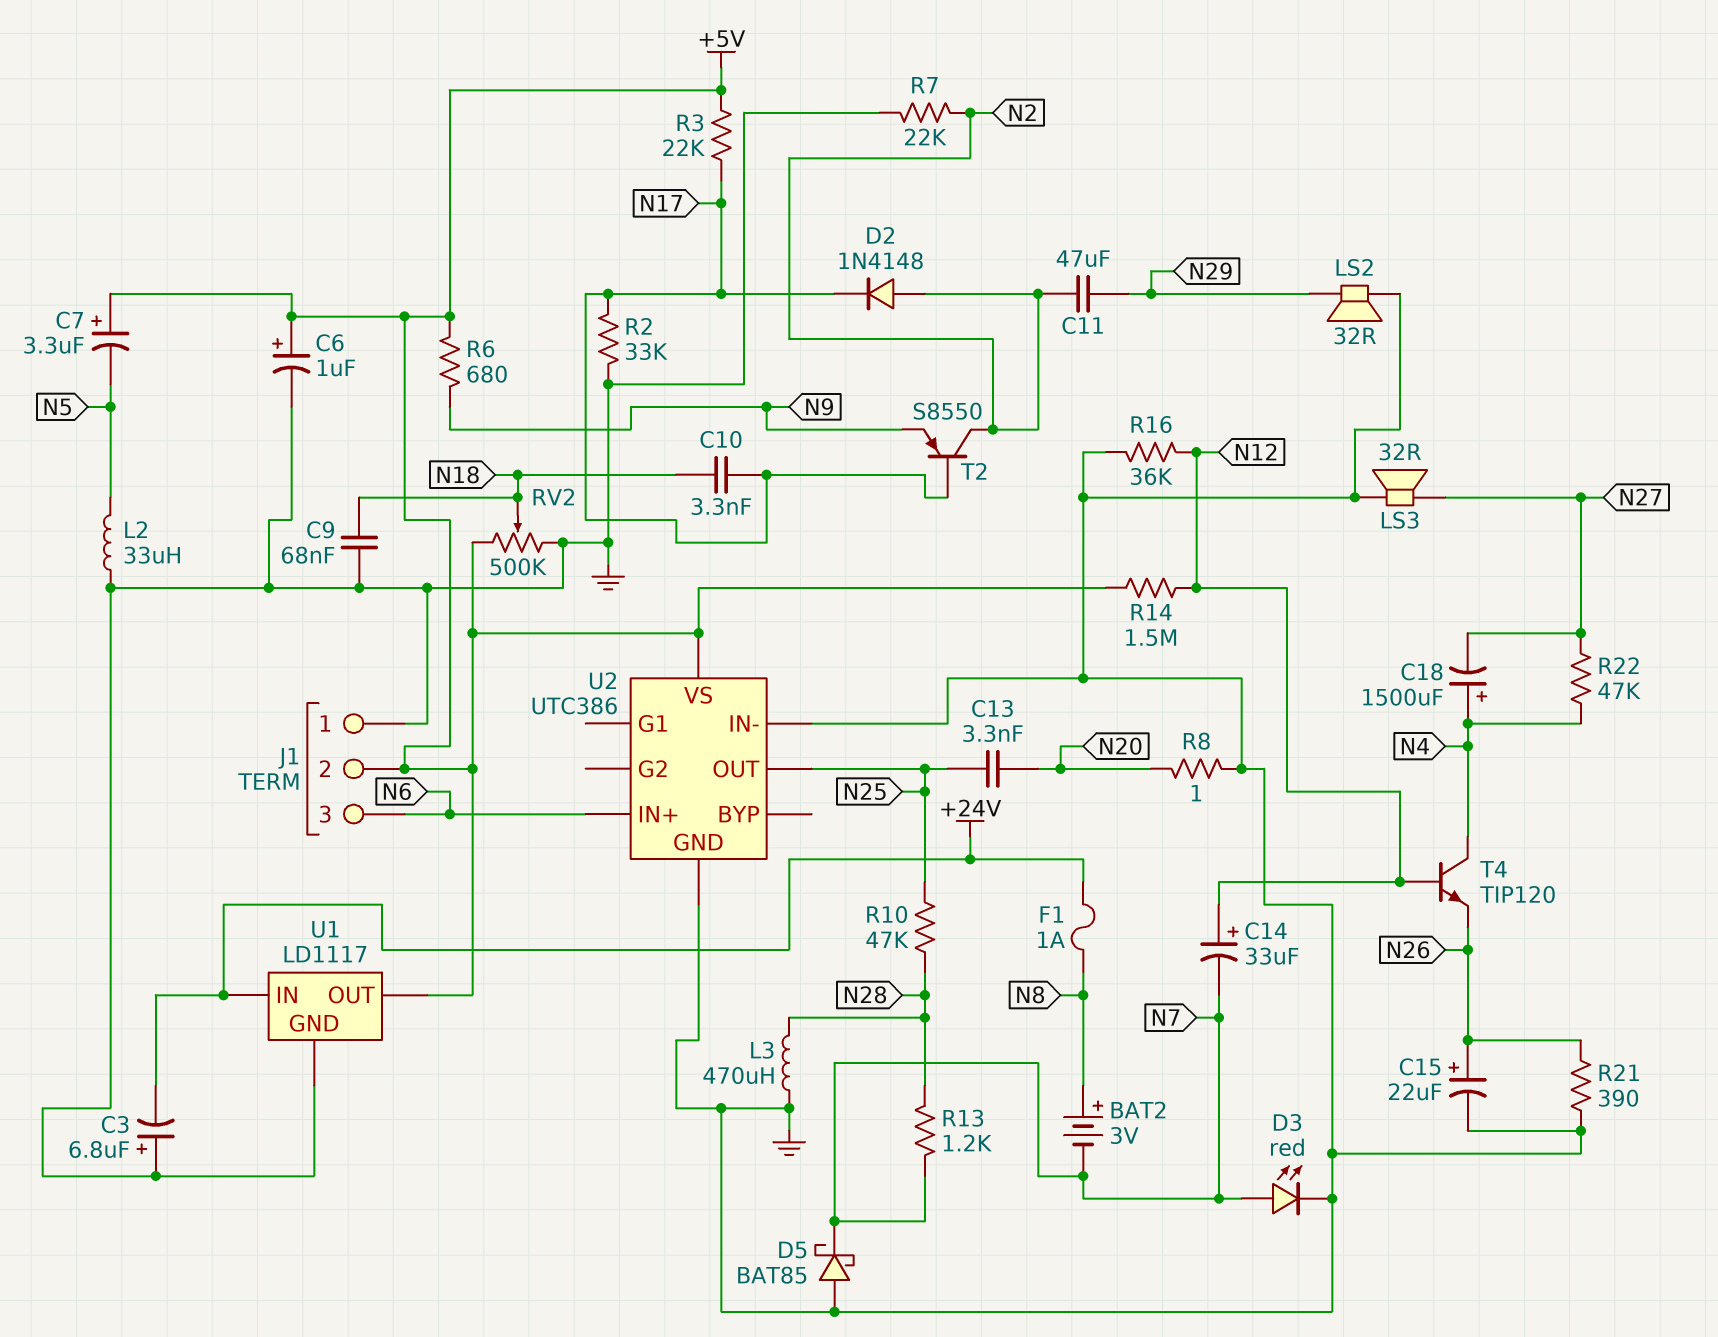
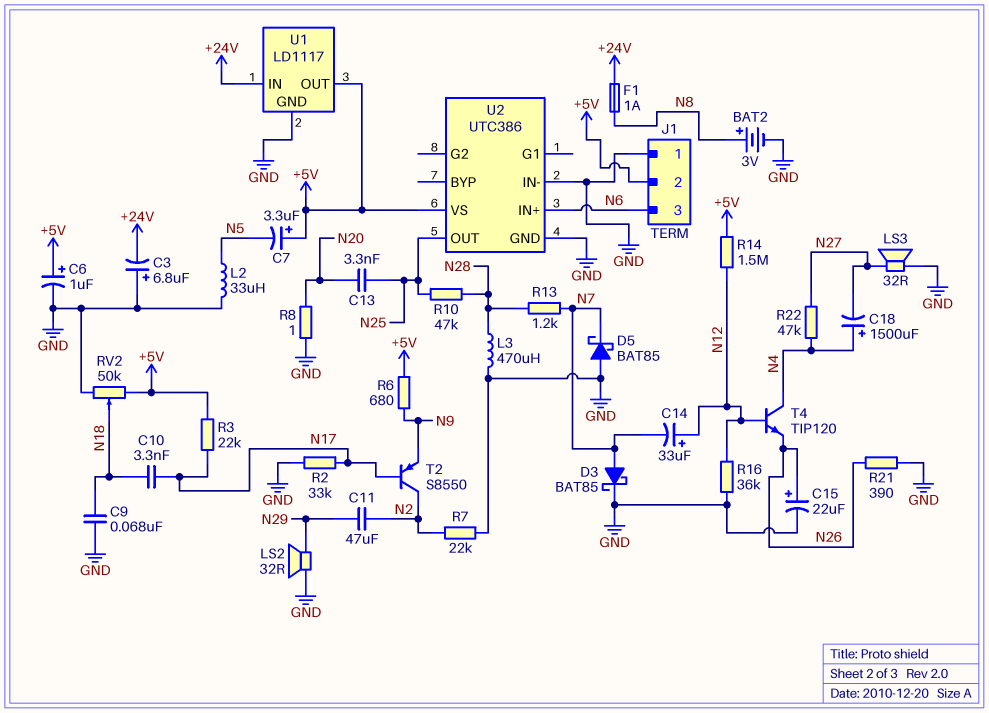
BAT2: 3V (plus N8, minus N7) -> 3V (plus N8, minus GND)
D2: diode 1N4148 (A N2, K N17) -> none
D3: LED red (A N7, K GND) -> schottky BAT85 (A N7, K GND)
RV2: 500k (+5V, GND, wiper N18) -> 50k (+5V, GND, wiper N18)

